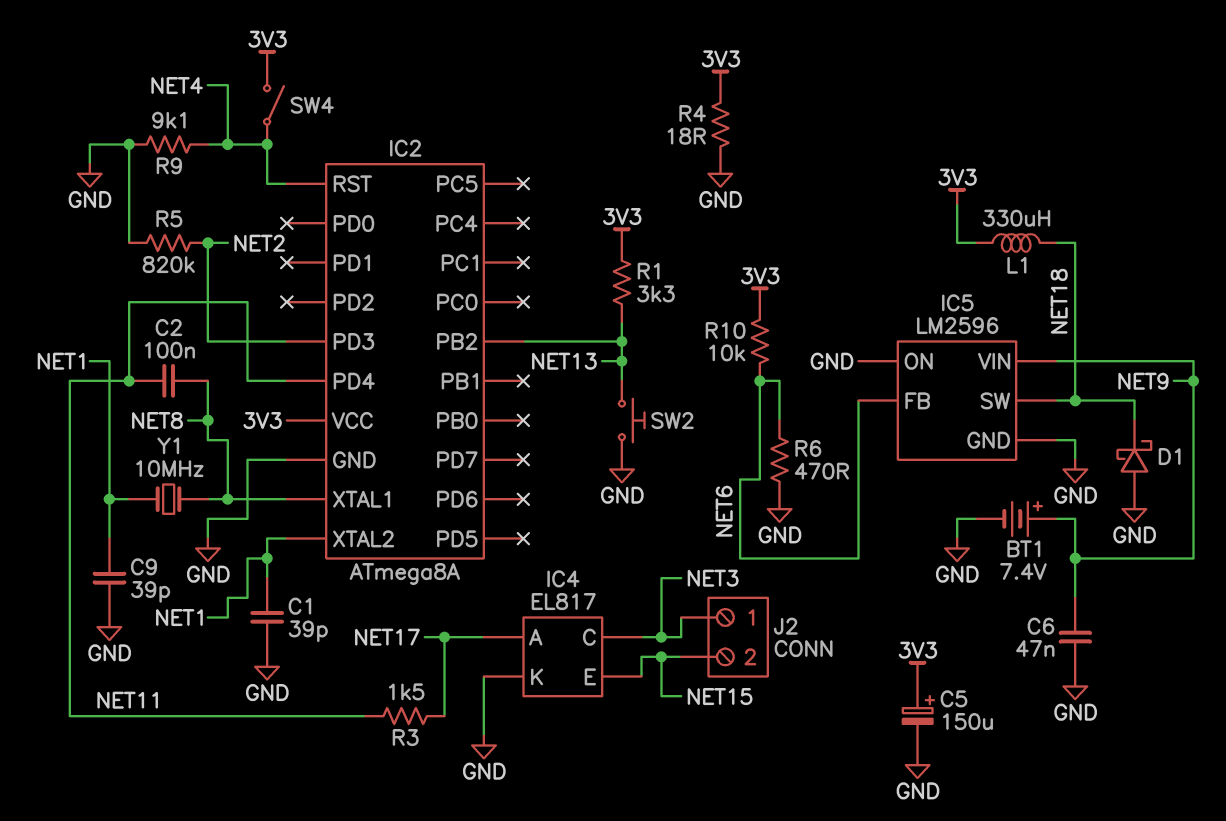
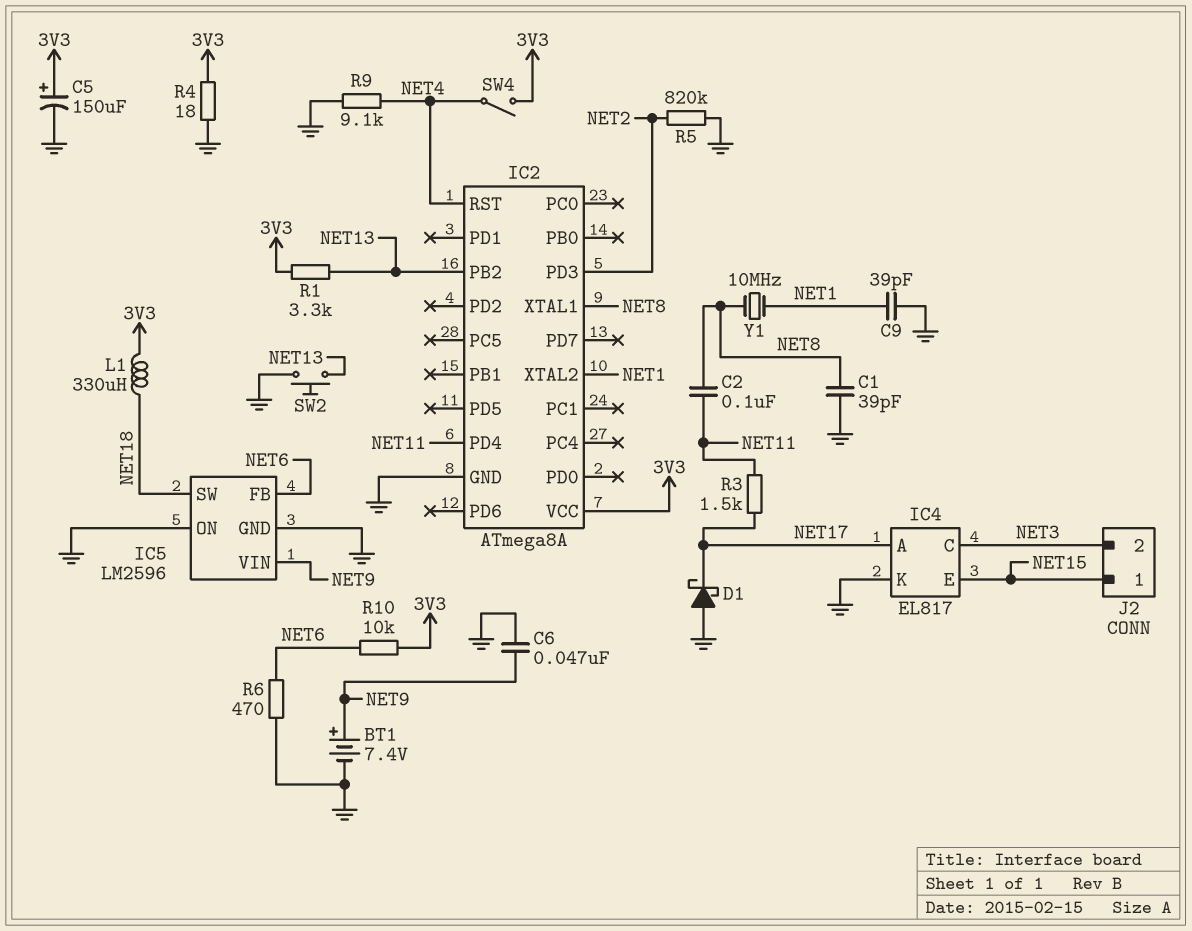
C1: 39pF (GND, NET1) -> 39pF (GND, NET8)
D1: schottky (A GND, K NET18) -> schottky (A GND, K NET17)
J2 pin 1: NET3 -> NET15
J2 pin 2: NET15 -> NET3

